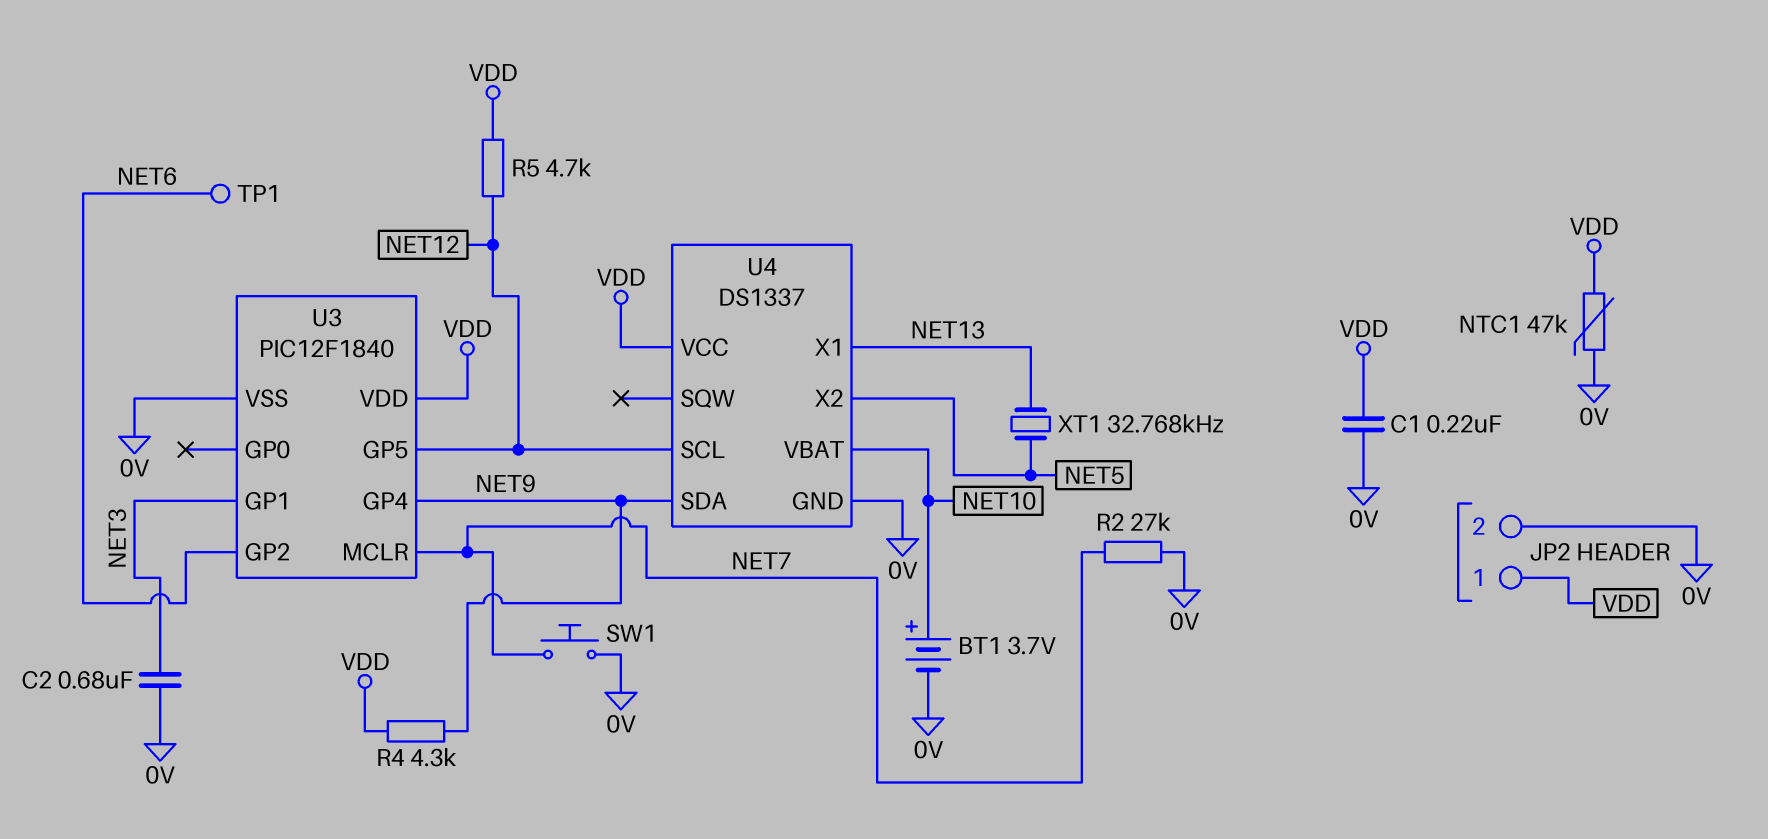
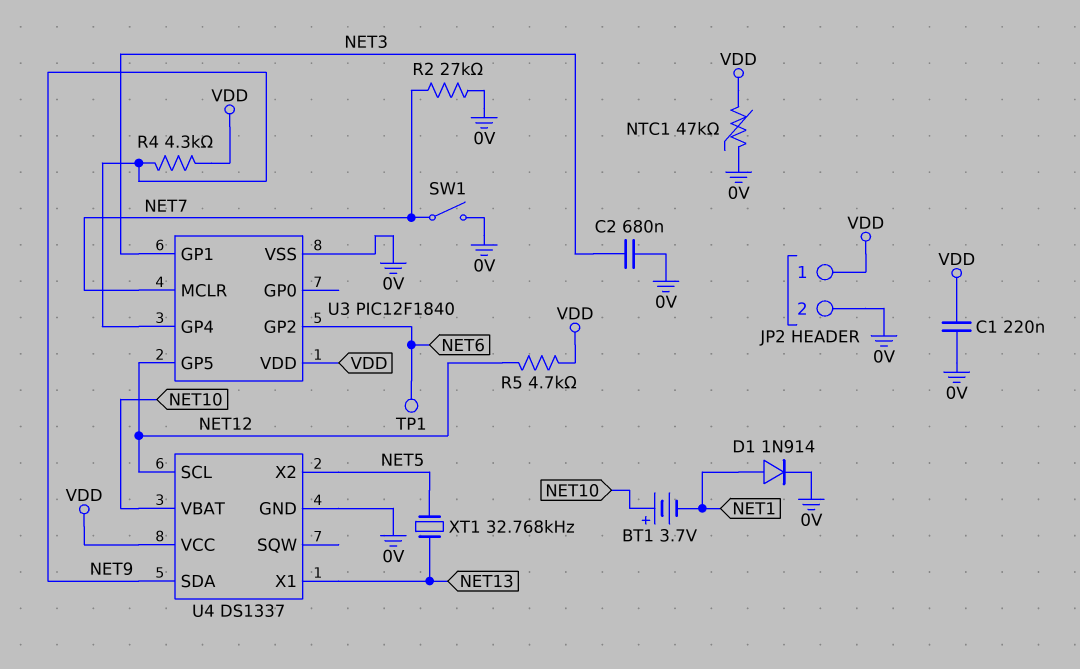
BT1: 3.7V (plus NET10, minus 0V) -> 3.7V (plus NET10, minus NET1)
D1: none -> diode 1N914 (A NET1, K 0V)
SW1: button (0V, NET7) -> switch (0V, NET7)

